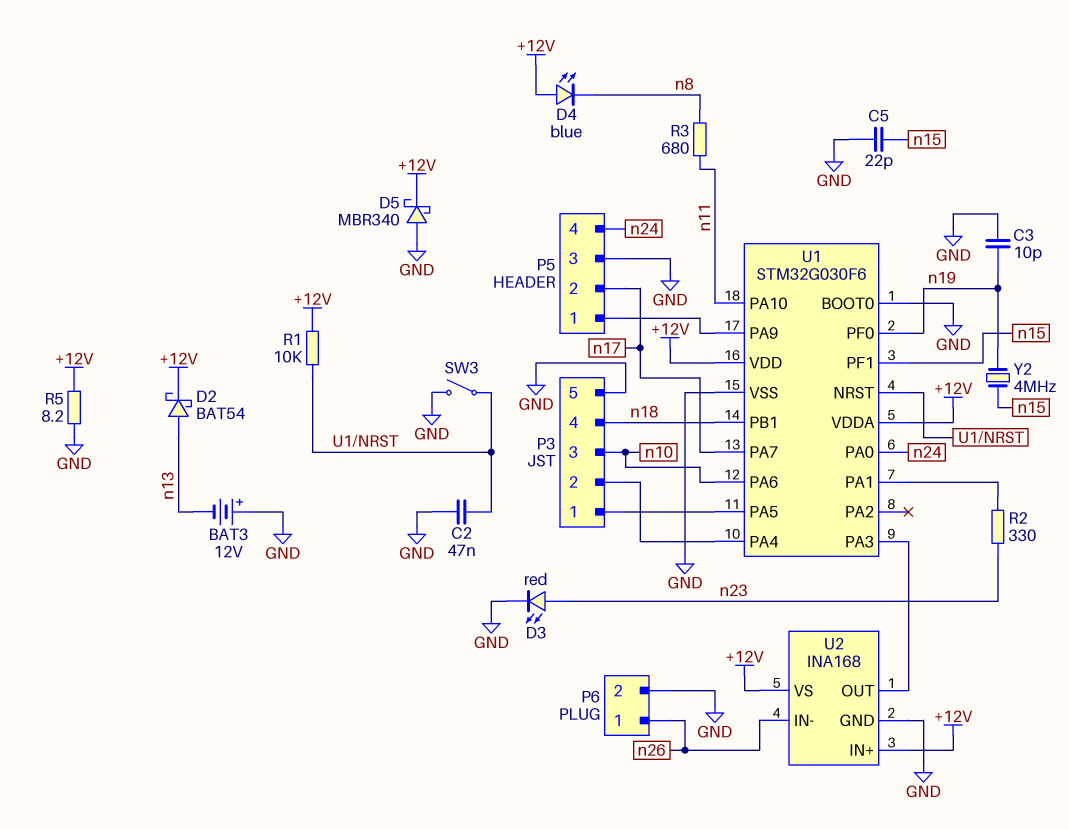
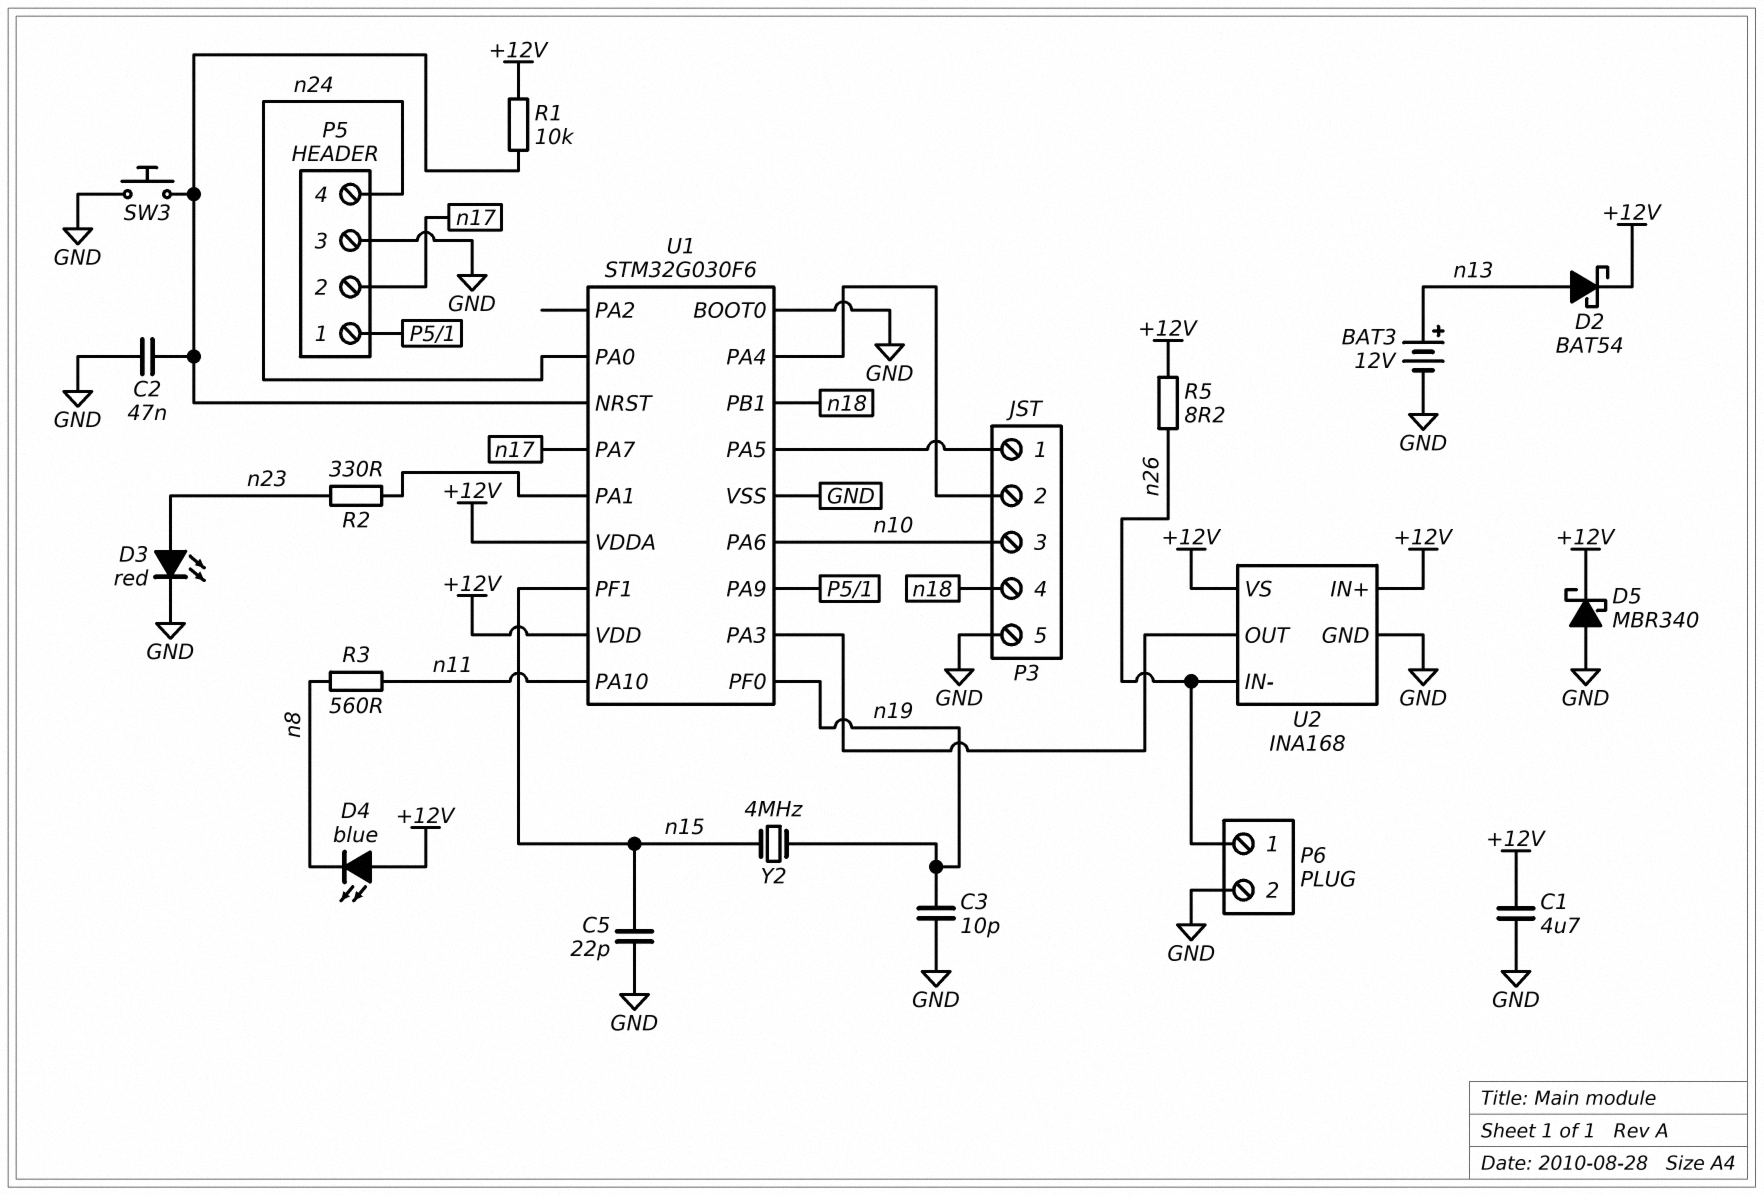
BAT3: 12V (plus GND, minus n13) -> 12V (plus n13, minus GND)
C1: none -> 4.7uF (+12V, GND)
R3: 680 (n8, n11) -> 560 (n8, n11)
R5: 8.2 (+12V, GND) -> 8.2 (+12V, n26)
SW3: switch (GND, U1/NRST) -> button (GND, U1/NRST)

